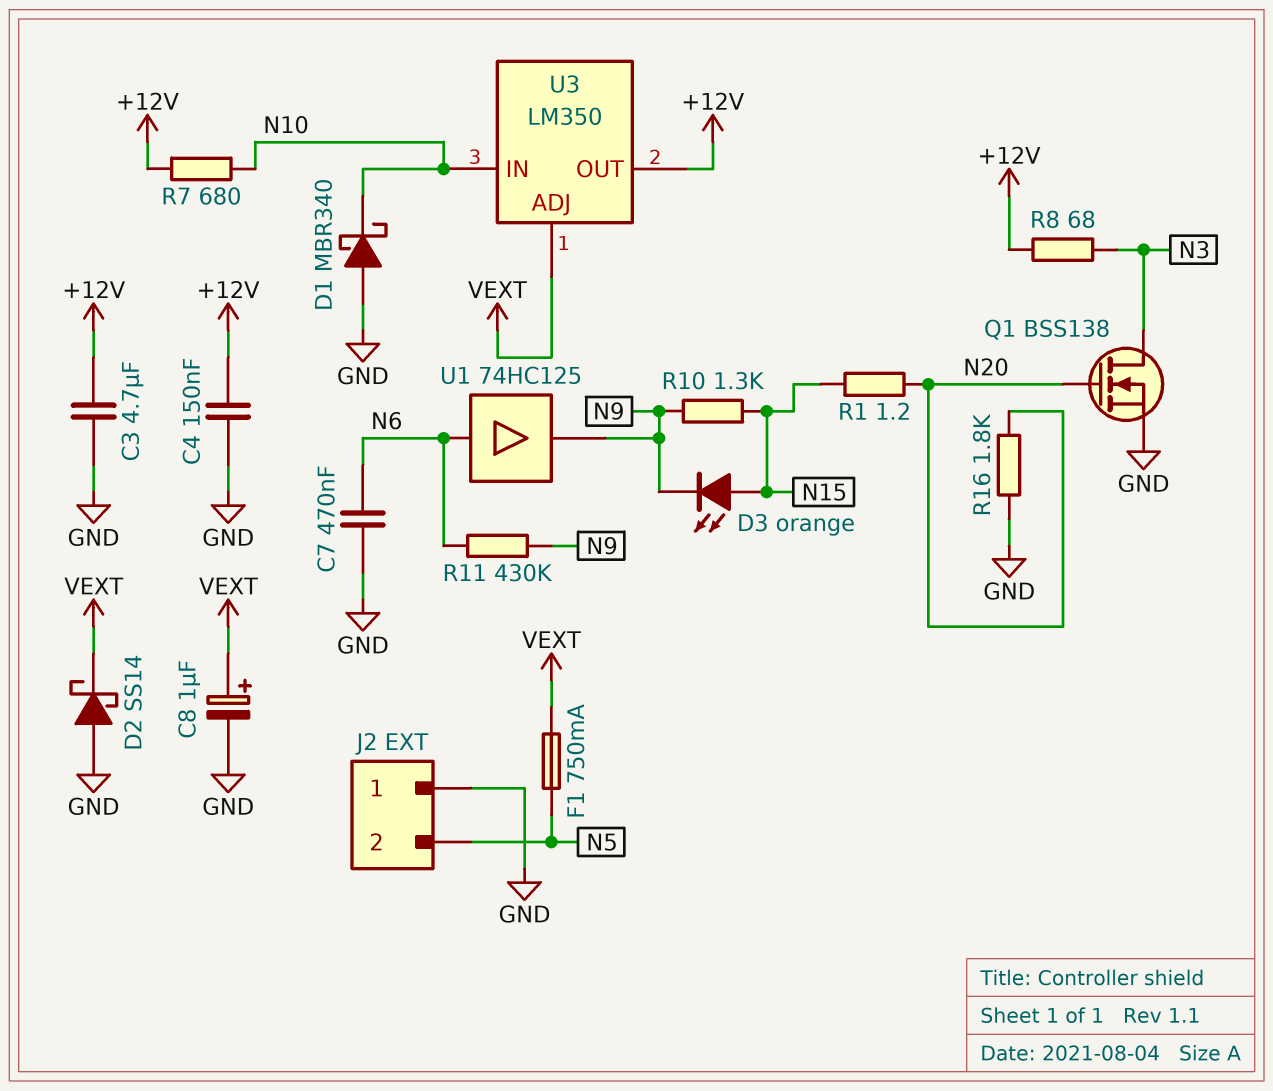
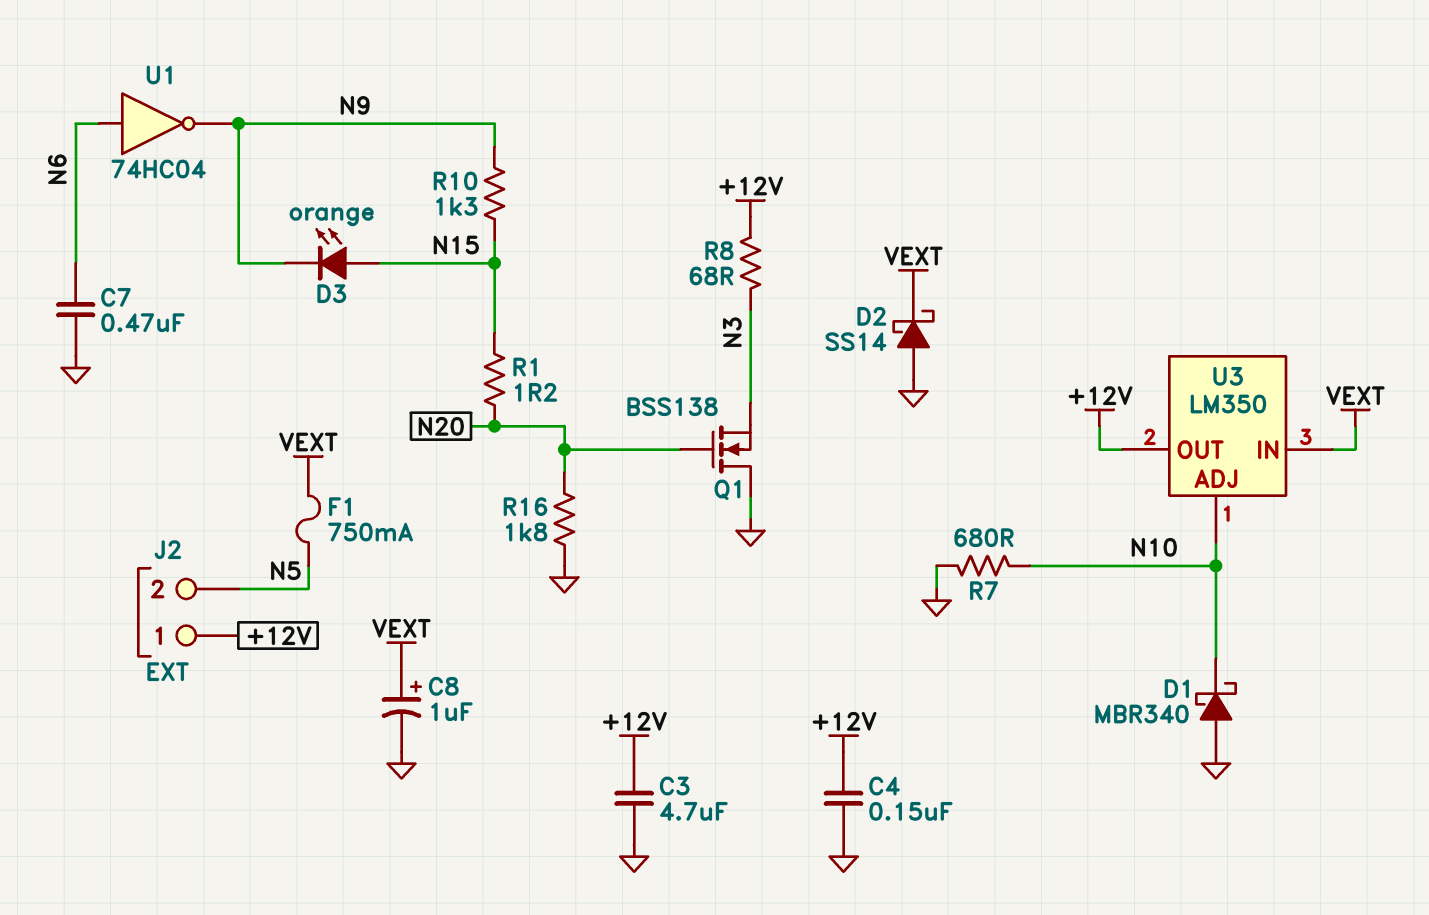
J2 pin 1: GND -> +12V
Q1: NMOS BSS138 (G N20, D N3, S GND) -> NMOS BSS138 (G N20, D GND, S N3)
R7: 680 (+12V, N10) -> 680 (GND, N10)
R11: 430k (N6, N9) -> none
U1: buffer 74HC125 (in N6, out N9) -> NOT 74HC04 (in N6, out N9)
U3 pin ADJ: VEXT -> N10
U3 pin IN: N10 -> VEXT

